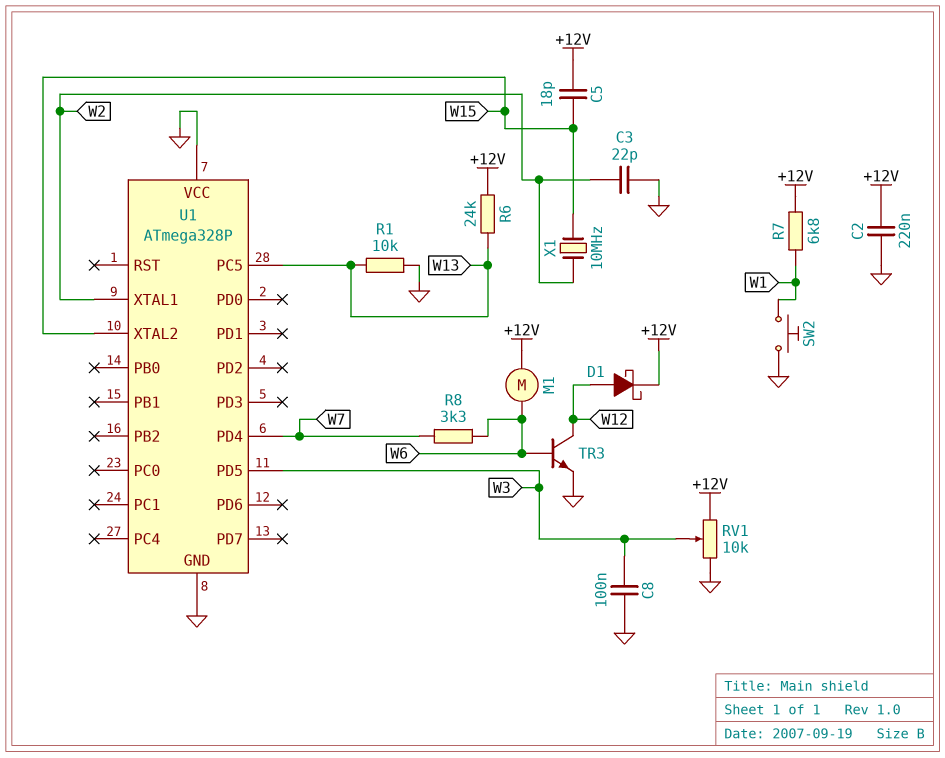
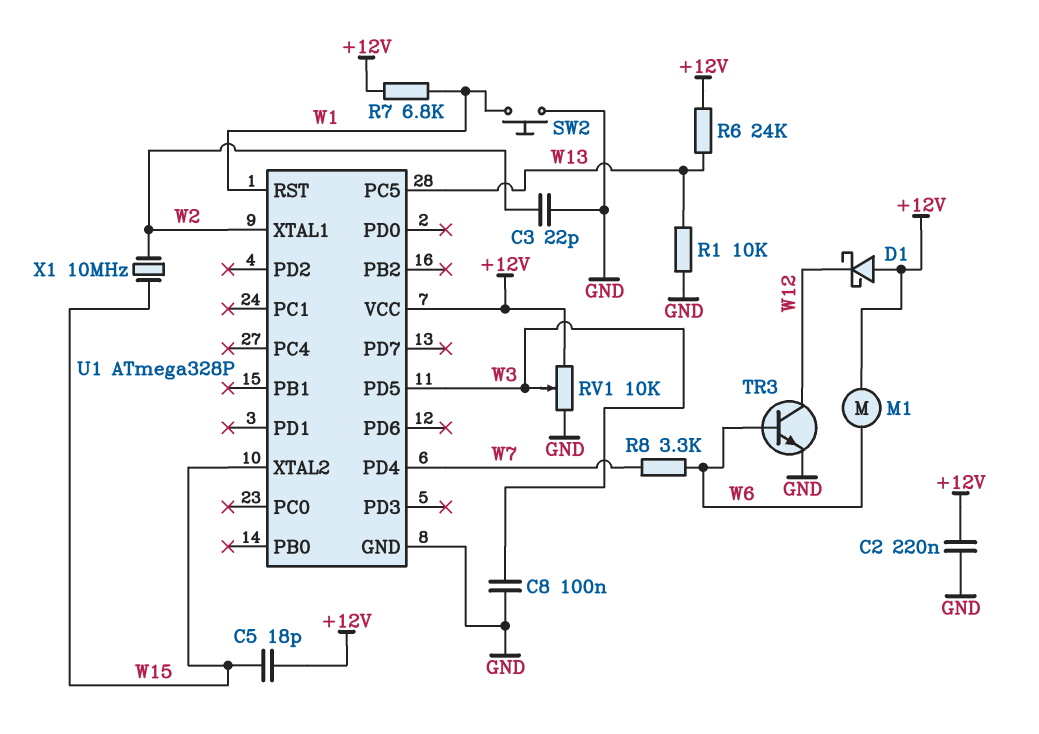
D1: schottky (A W12, K +12V) -> schottky (A +12V, K W12)
U1 pin RST: none -> W1
U1 pin VCC: GND -> +12V

